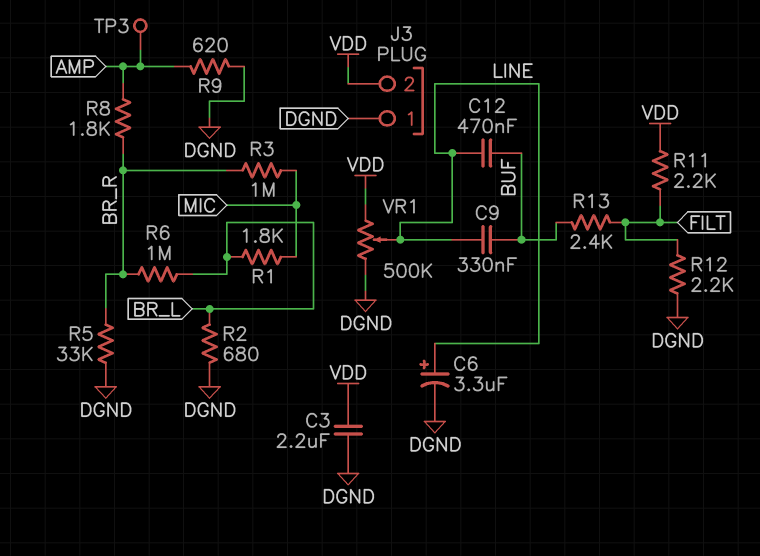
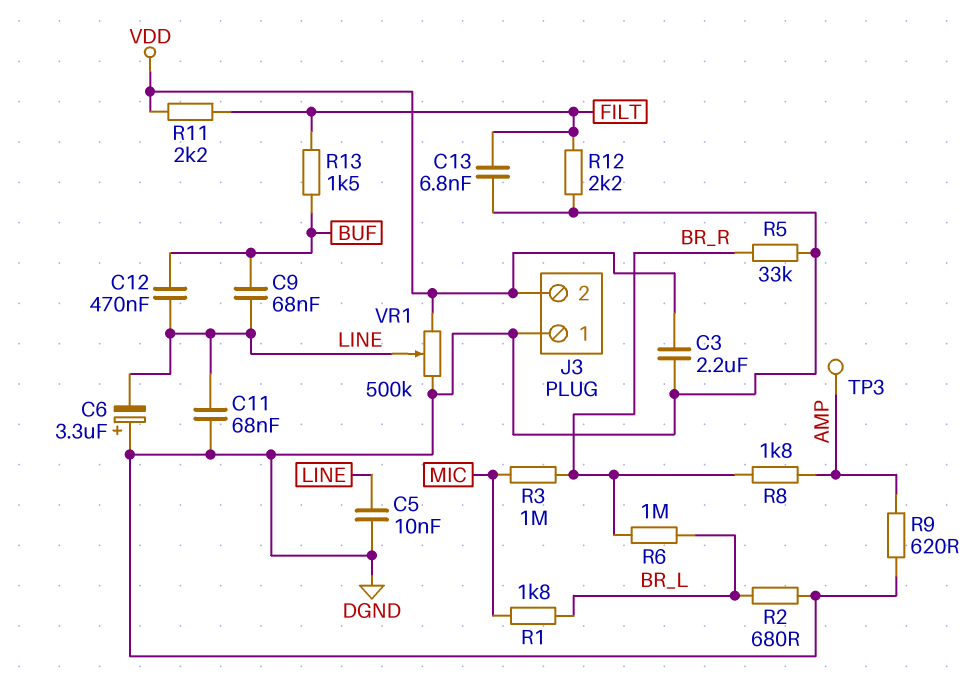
C5: none -> 10nF (DGND, LINE)
C6: 3.3uF (plus LINE, minus DGND) -> 3.3uF (plus DGND, minus LINE)
C9: 330nF (BUF, LINE) -> 68nF (BUF, LINE)
C11: none -> 68nF (DGND, LINE)
C13: none -> 6.8nF (DGND, FILT)
R13: 2.4k (BUF, FILT) -> 1.5k (BUF, FILT)

